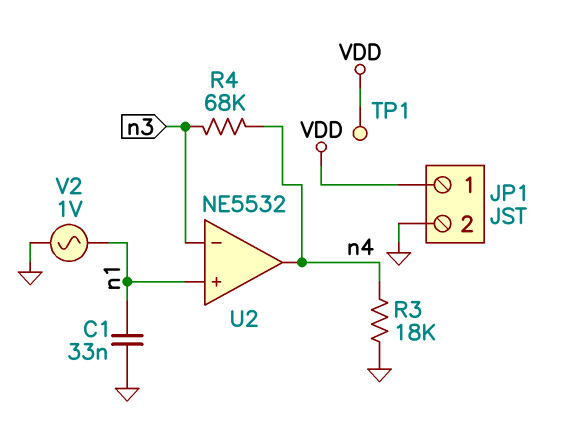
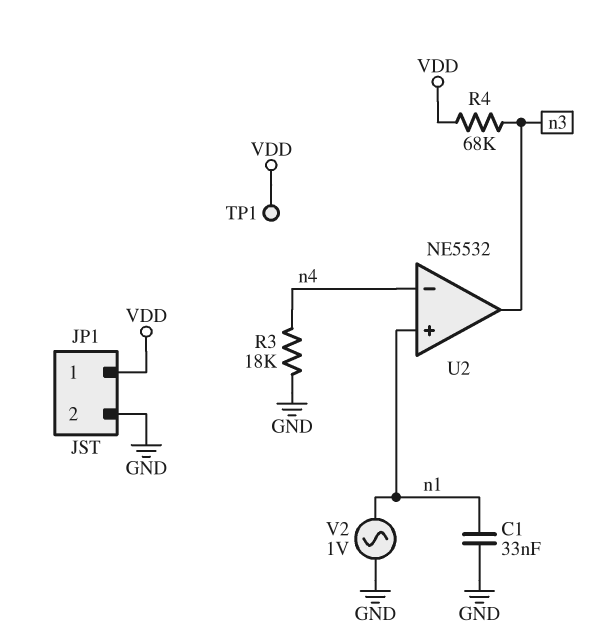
R4: 68k (n3, n4) -> 68k (VDD, n3)
U2 pin in-: n3 -> n4
U2 pin out: n4 -> n3

